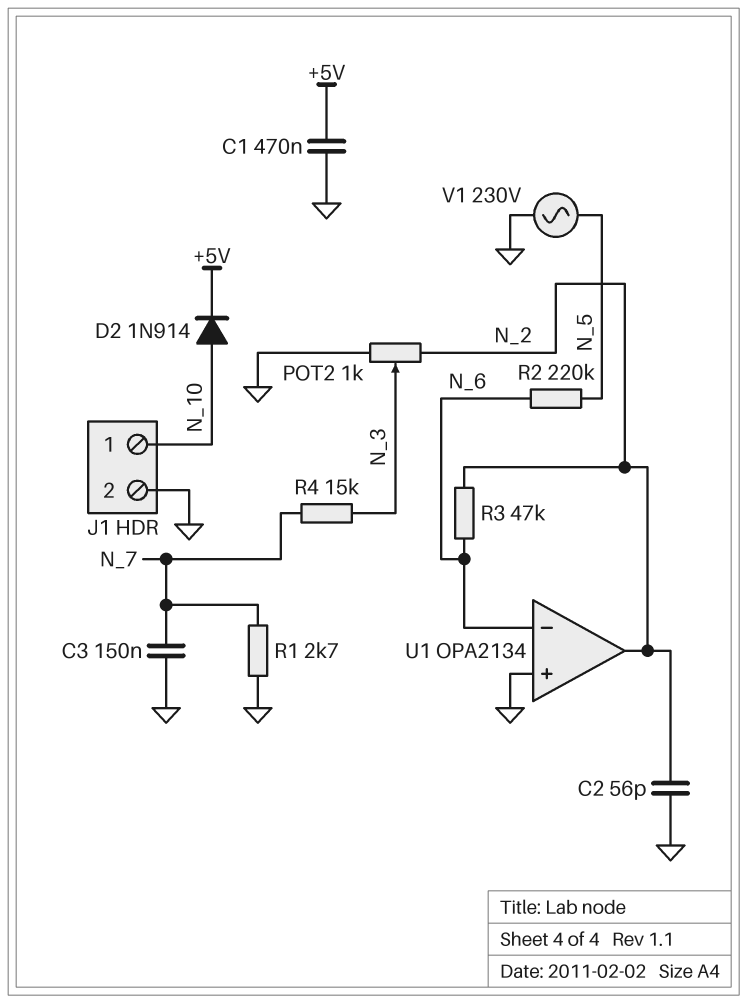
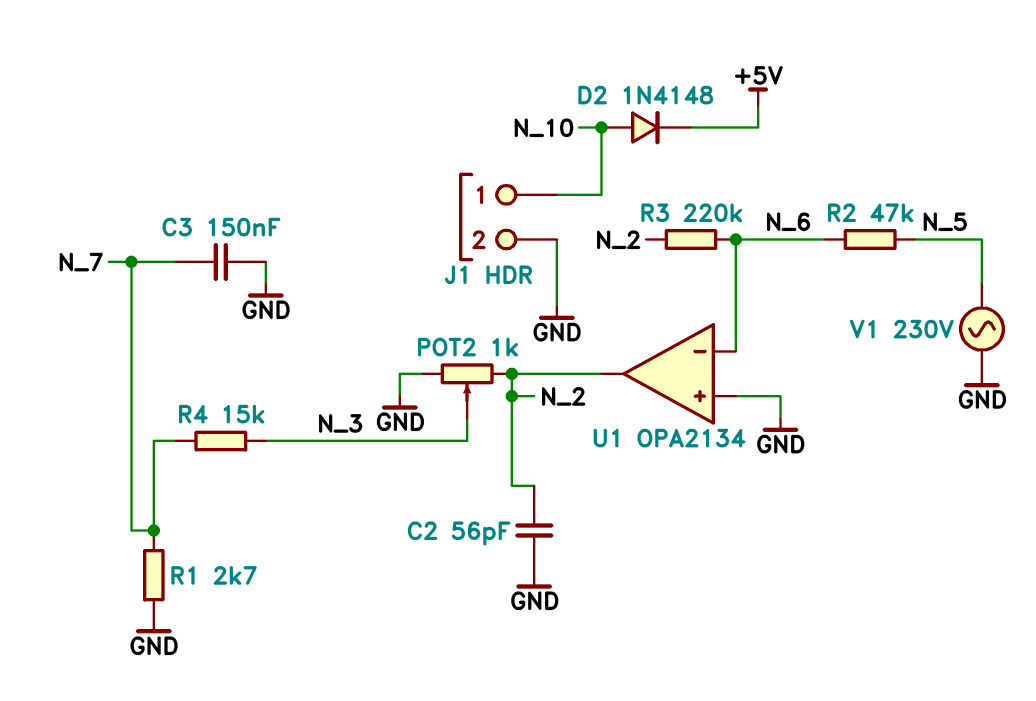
C1: 470nF (+5V, GND) -> none
D2: diode 1N914 (A N_10, K +5V) -> diode 1N4148 (A N_10, K +5V)
R2: 220k (N_5, N_6) -> 47k (N_5, N_6)
R3: 47k (N_2, N_6) -> 220k (N_2, N_6)

